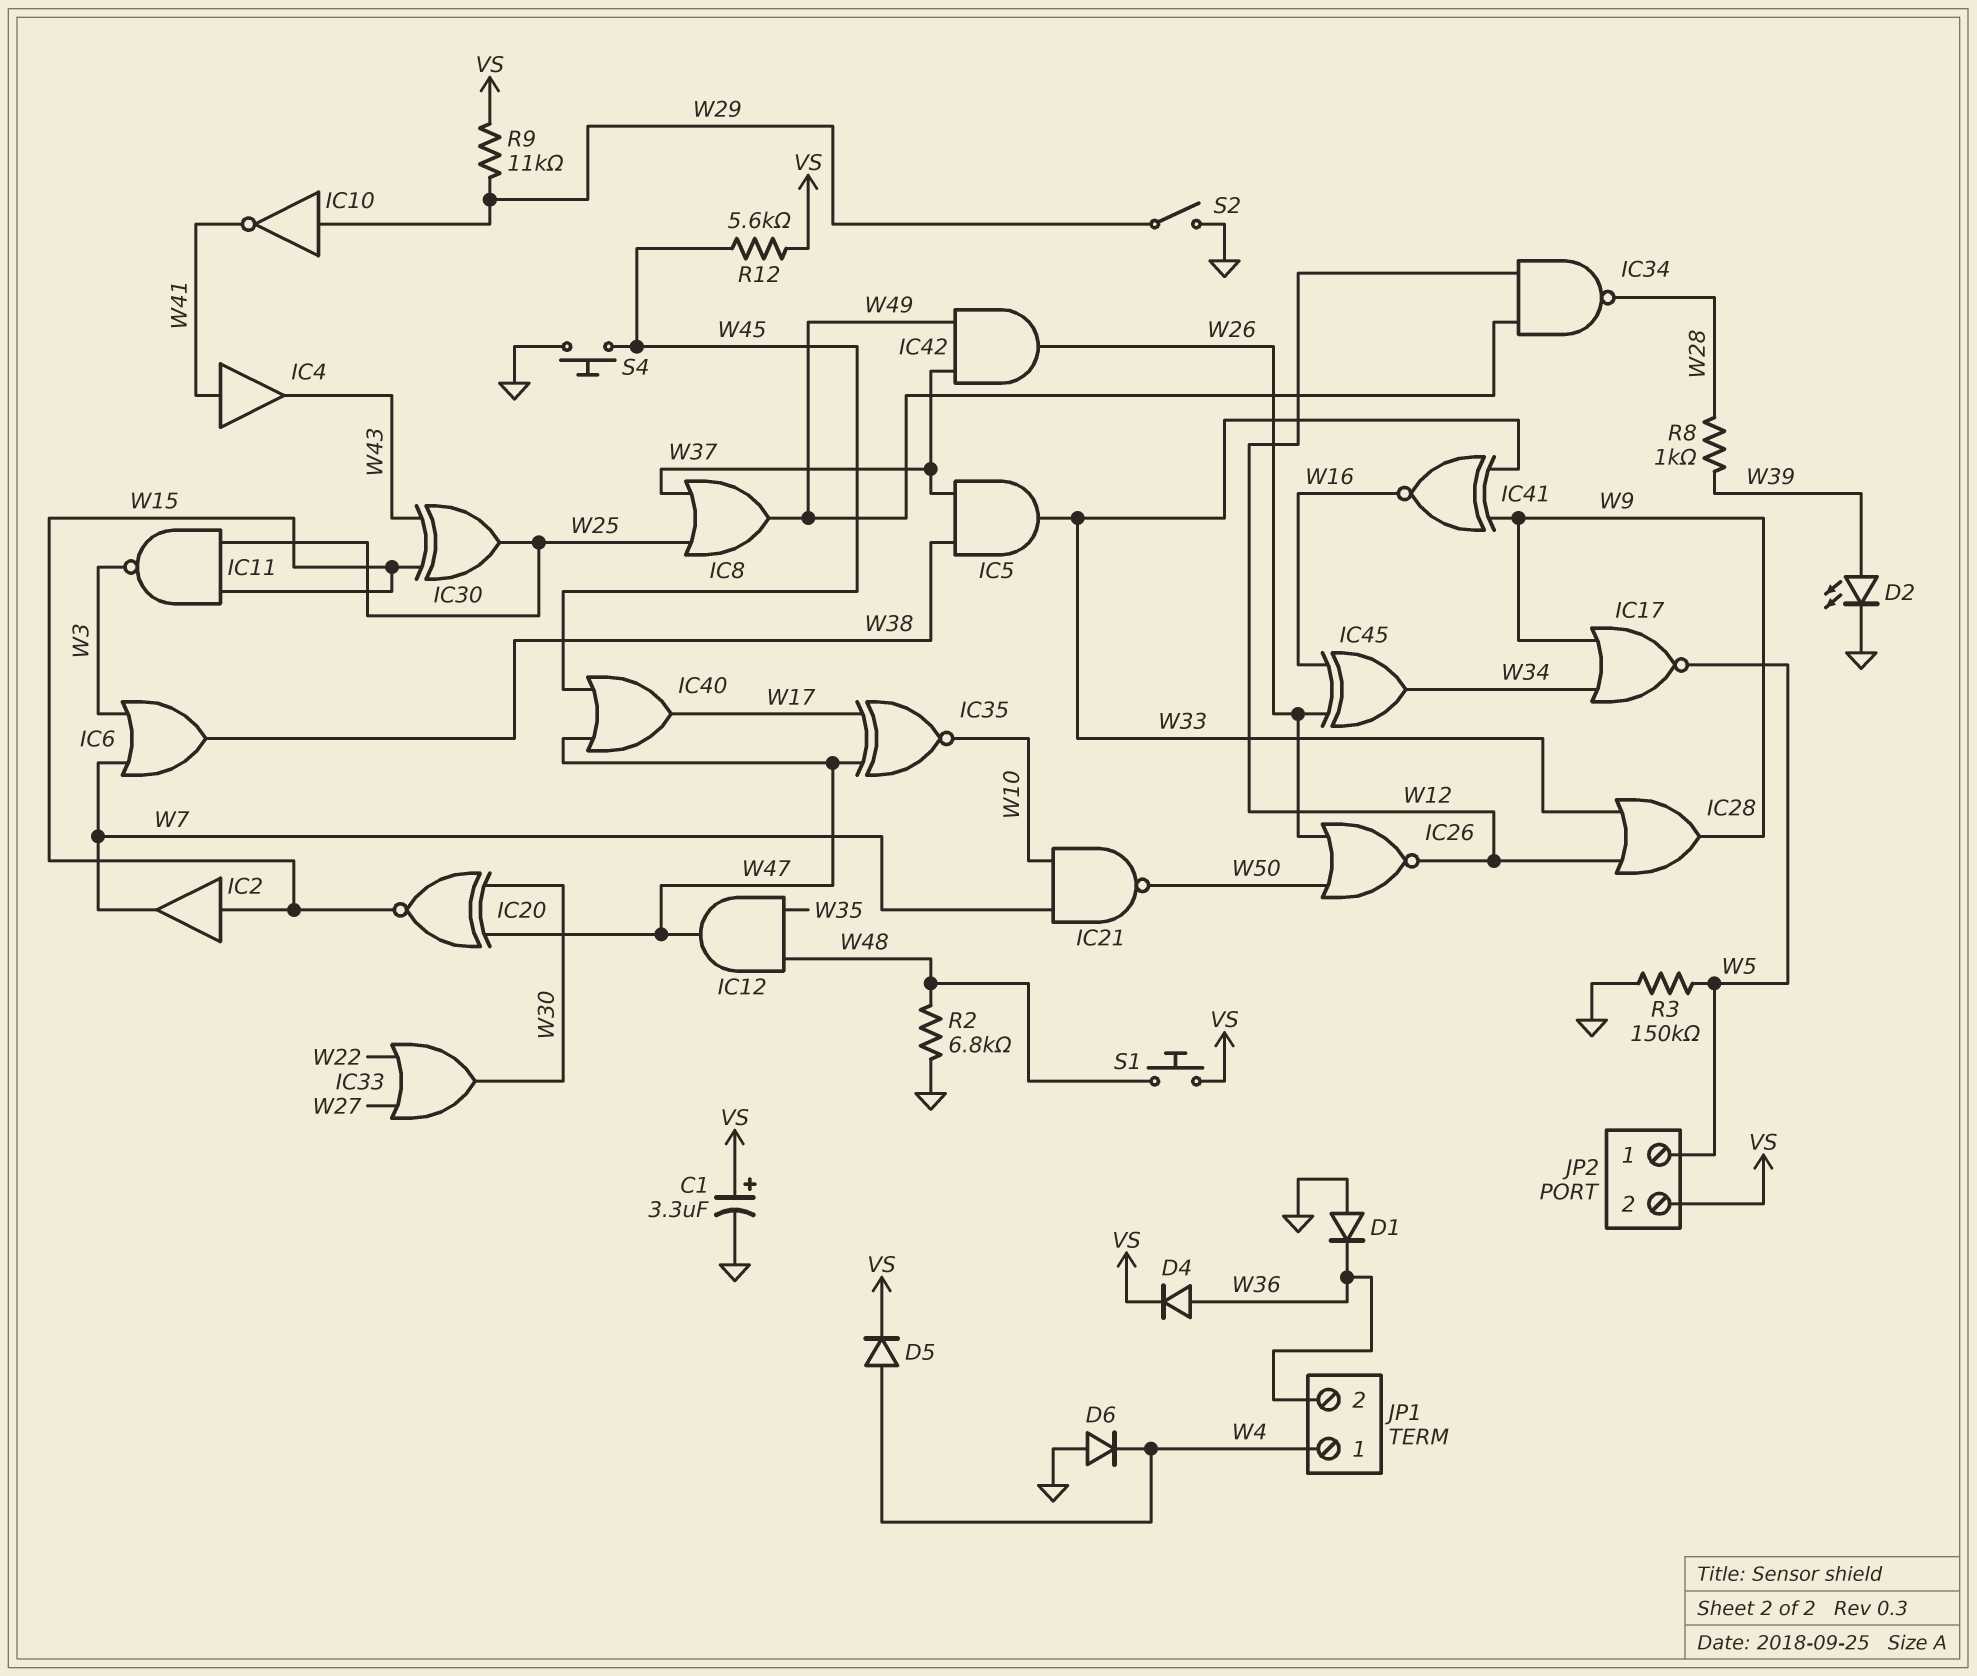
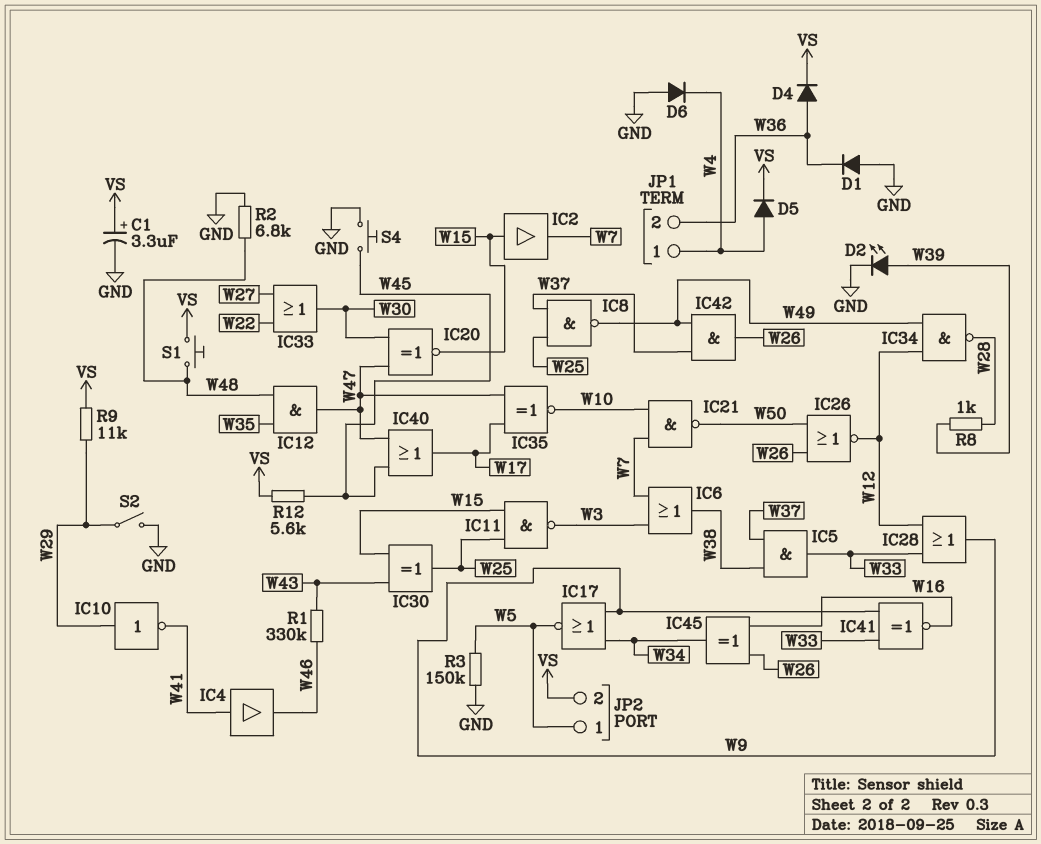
IC4: buffer (in W41, out W43) -> buffer (in W41, out W46)
IC8: OR (in W25, in W37, out W49) -> NAND (in W25, in W37, out W49)
R1: none -> 330k (W43, W46)

